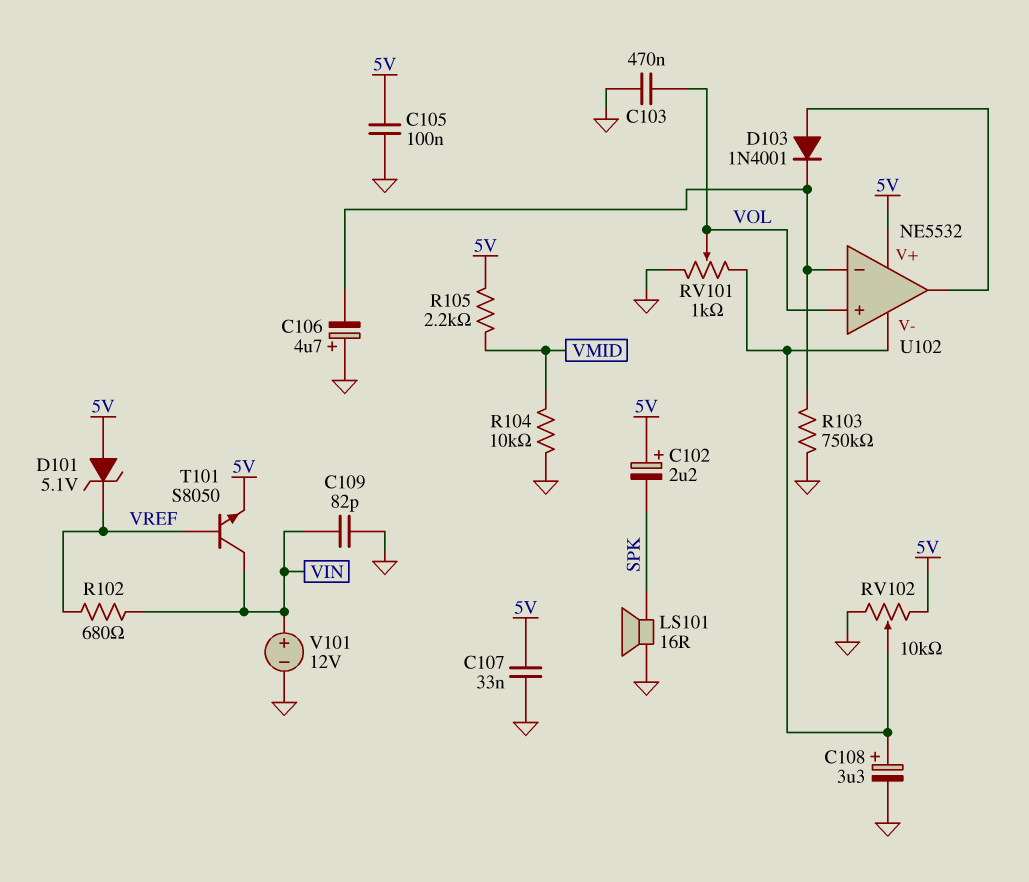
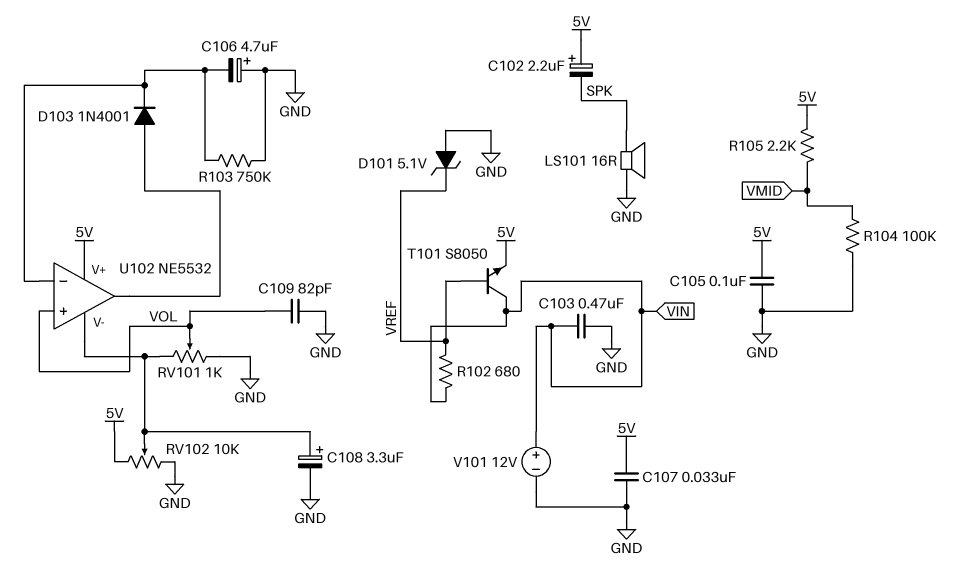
C103: 470nF (GND, VOL) -> 470nF (GND, VIN)
C109: 82pF (GND, VIN) -> 82pF (GND, VOL)
D101: zener 5.1V (A 5V, K VREF) -> zener 5.1V (A GND, K VREF)
R104: 10k (GND, VMID) -> 100k (GND, VMID)

